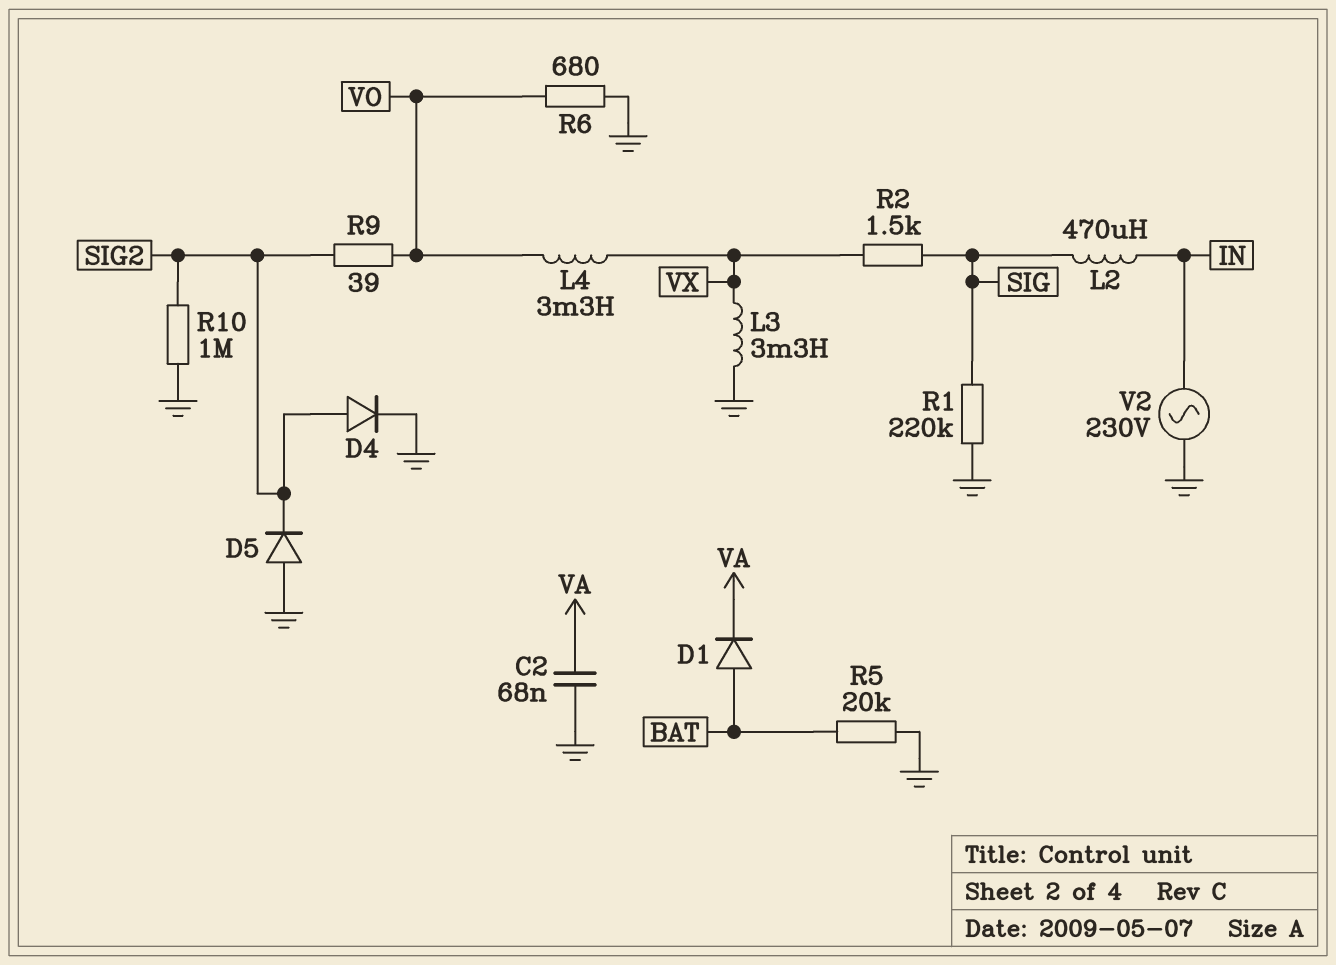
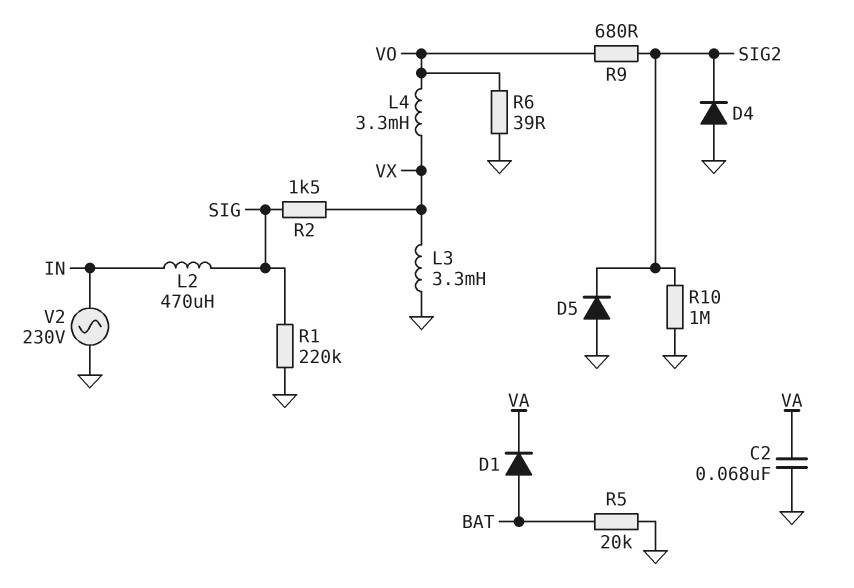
D4: diode (A SIG2, K GND) -> diode (A GND, K SIG2)
R6: 680 (GND, VO) -> 39 (GND, VO)
R9: 39 (SIG2, VO) -> 680 (SIG2, VO)

